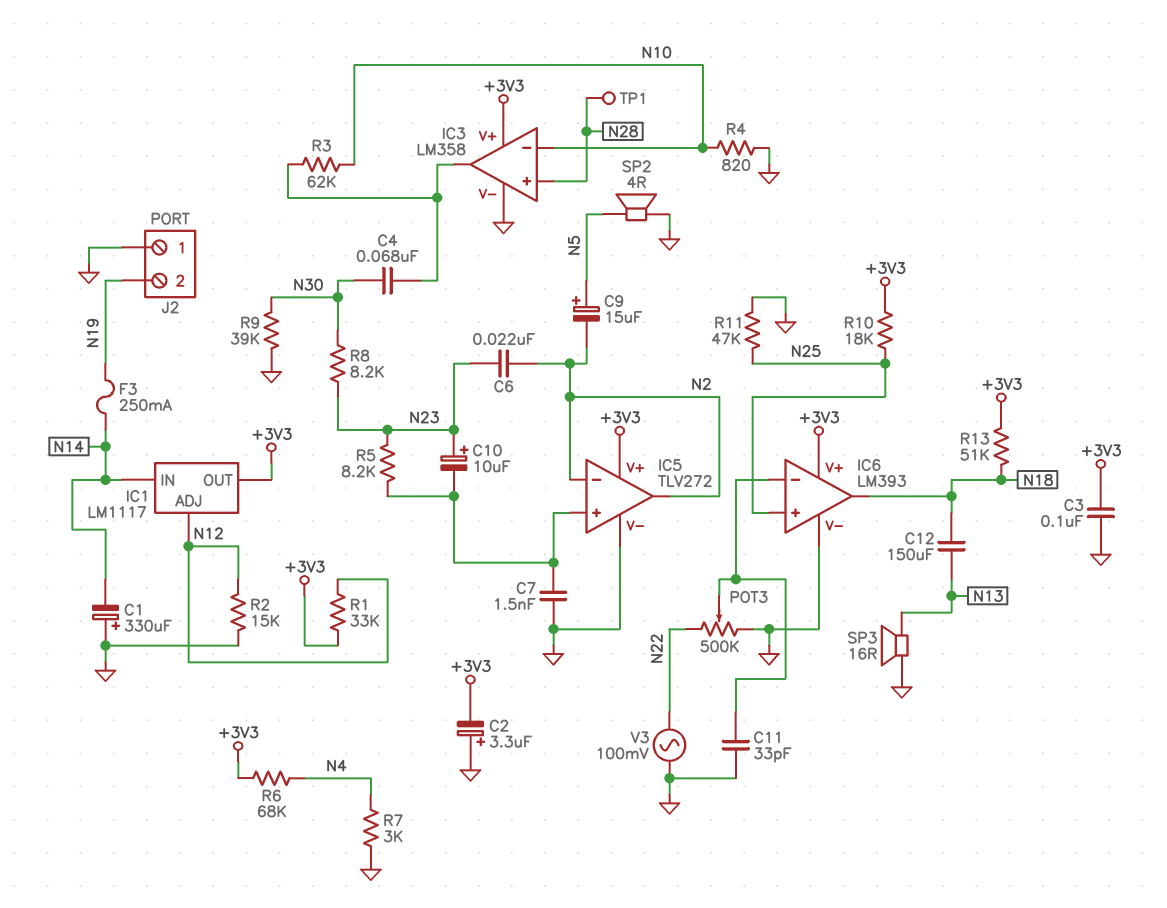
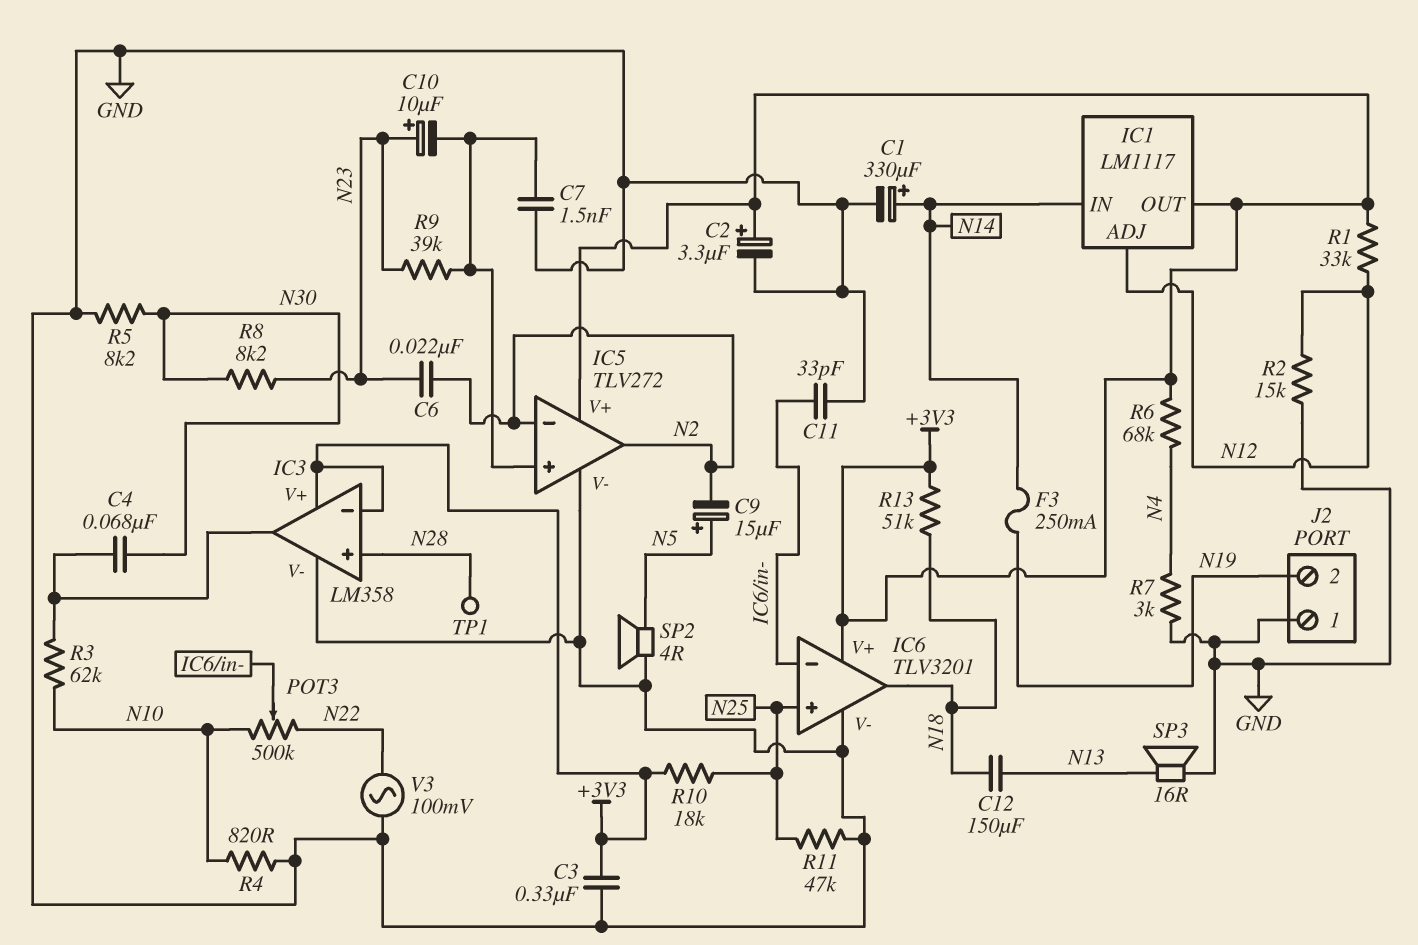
C1: 330uF (plus GND, minus N14) -> 330uF (plus N14, minus GND)
C2: 3.3uF (plus GND, minus +3V3) -> 3.3uF (plus +3V3, minus GND)
C3: 100nF (+3V3, GND) -> 330nF (+3V3, GND)
IC3 pin in-: N10 -> +3V3
IC6: LM393 -> TLV3201
POT3: 500k (GND, N22, wiper IC6/in-) -> 500k (N10, N22, wiper IC6/in-)
R5: 8.2k (IC5/in+, N23) -> 8.2k (GND, N30)
R9: 39k (GND, N30) -> 39k (IC5/in+, N23)

